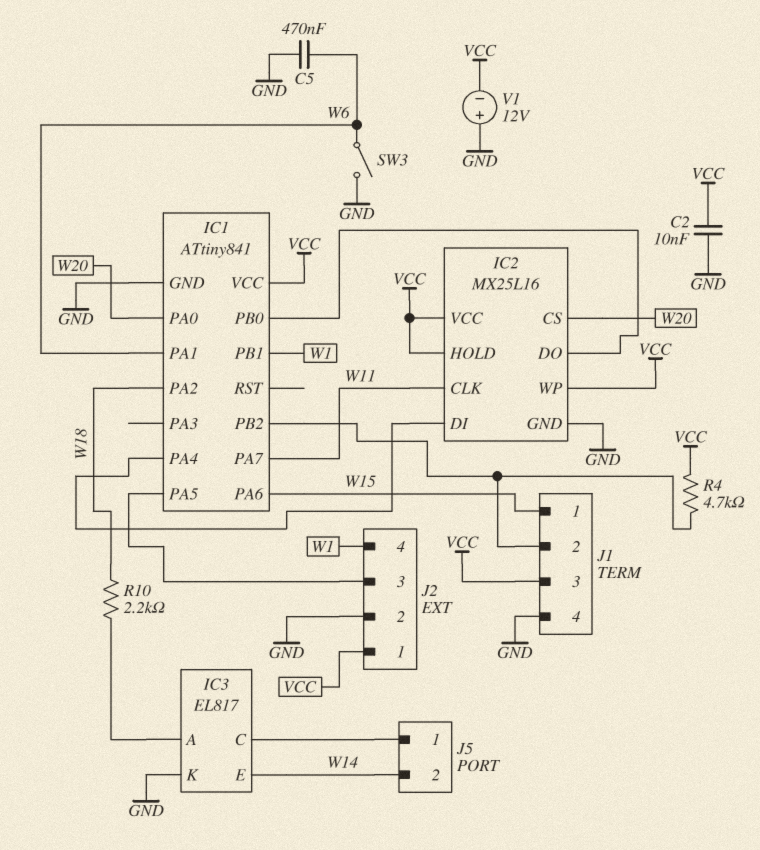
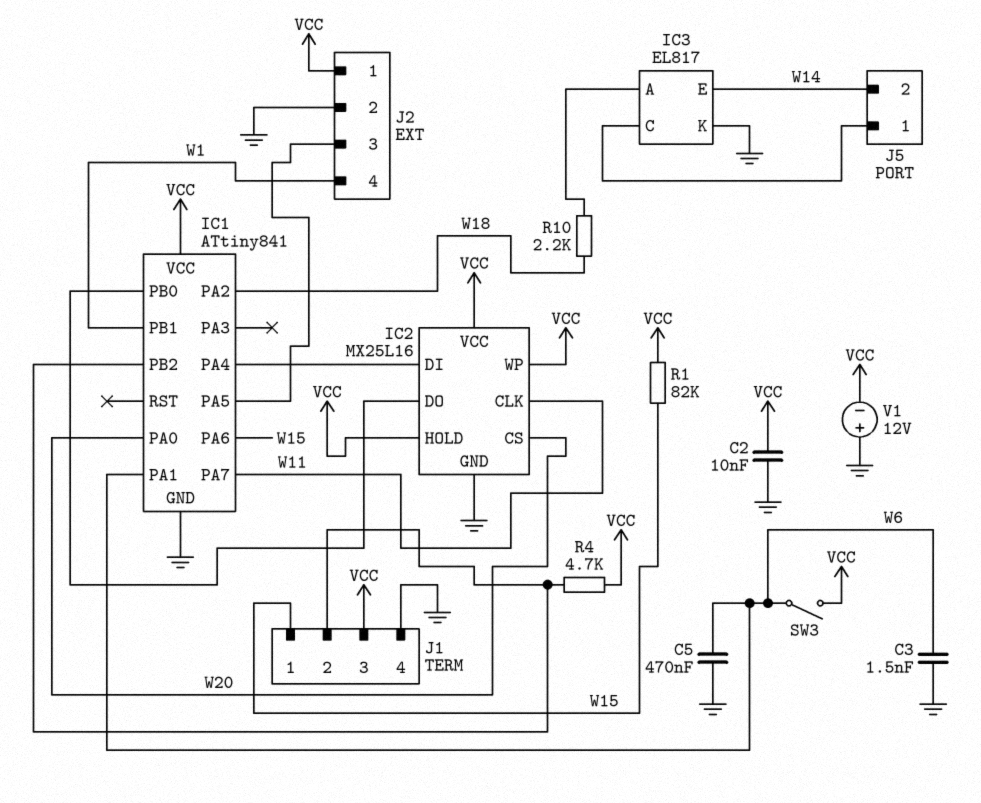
C3: none -> 1.5nF (GND, W6)
R1: none -> 82k (VCC, W15)
SW3: switch (GND, W6) -> switch (VCC, W6)

